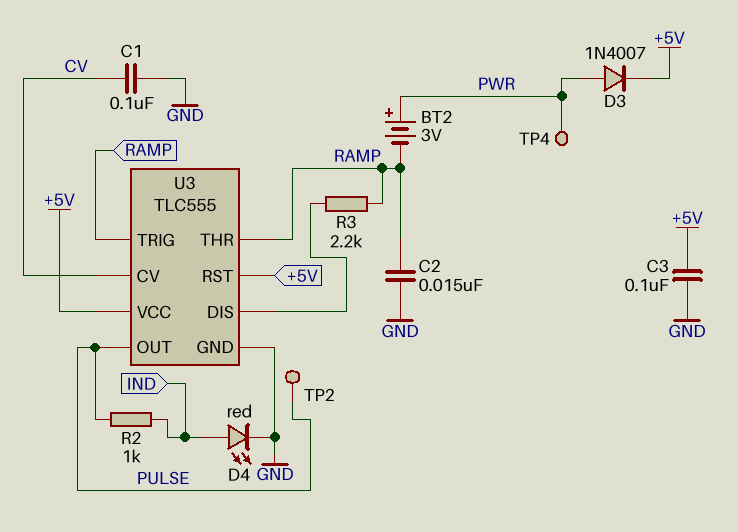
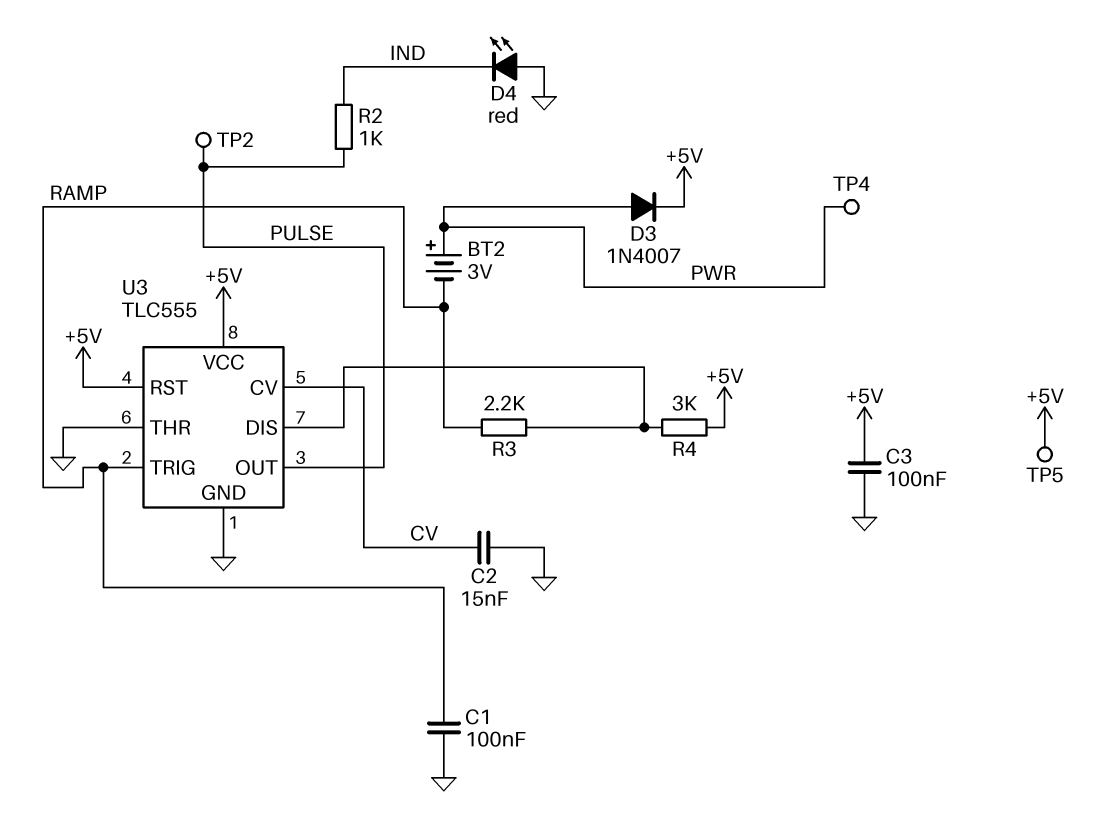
C1: 100nF (CV, GND) -> 100nF (GND, RAMP)
C2: 15nF (GND, RAMP) -> 15nF (CV, GND)
D4: LED red (A IND, K GND) -> LED red (A GND, K IND)
R4: none -> 3k (+5V, U3/DIS)
TP5: none -> test point (+5V)
U3 pin THR: RAMP -> GND

